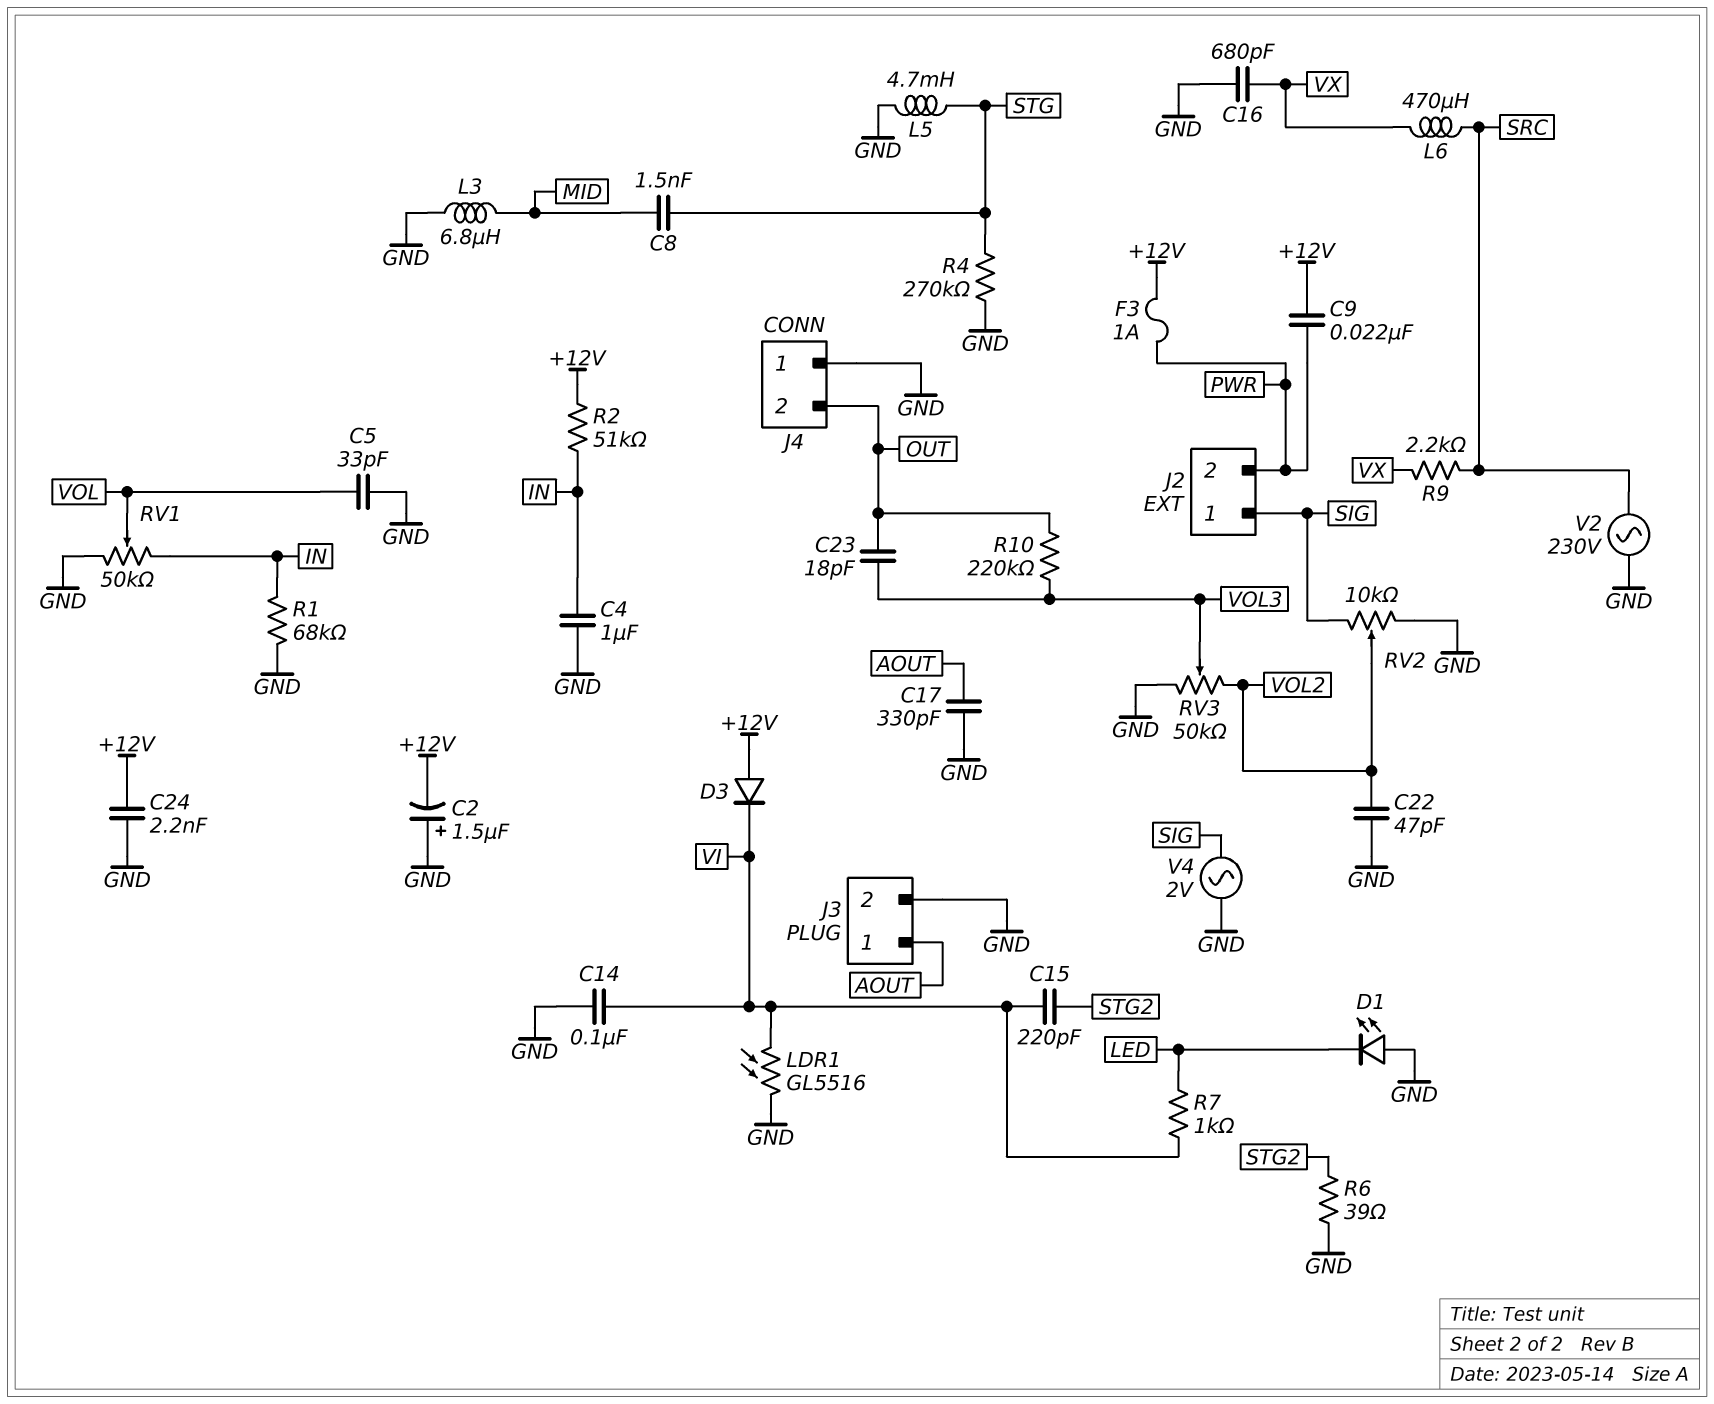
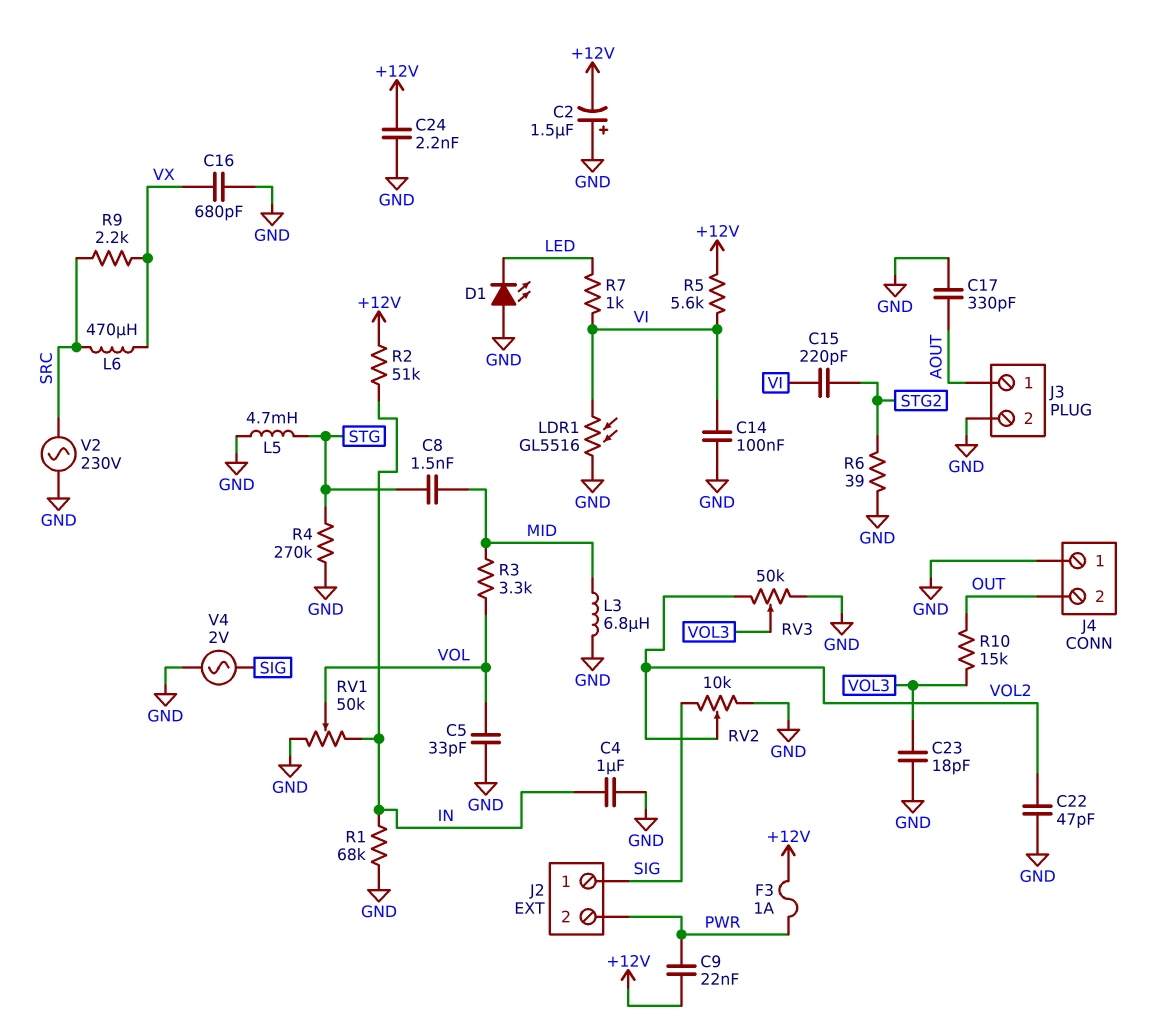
C23: 18pF (OUT, VOL3) -> 18pF (GND, VOL3)
D3: diode (A +12V, K VI) -> none
R3: none -> 3.3k (MID, VOL)
R5: none -> 5.6k (+12V, VI)
R10: 220k (OUT, VOL3) -> 15k (OUT, VOL3)

